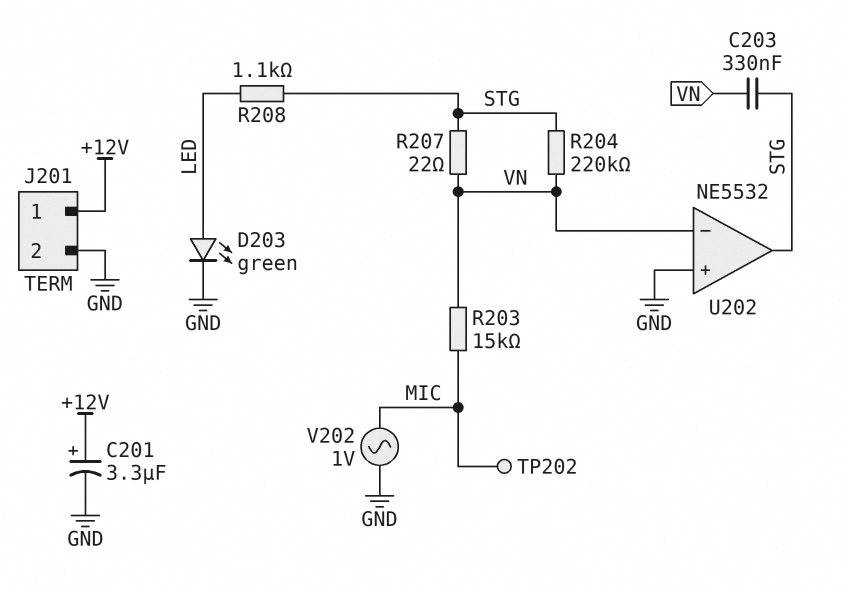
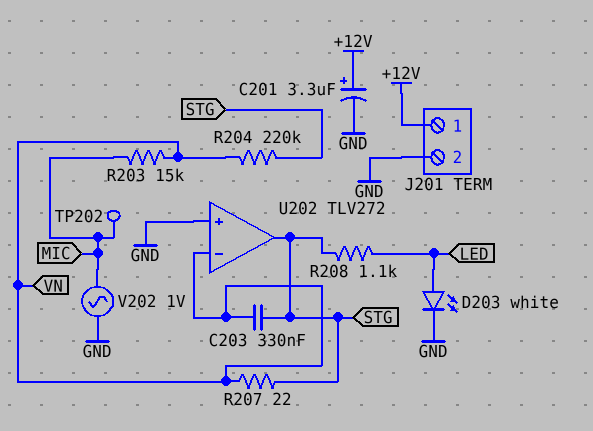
D203: LED green (A LED, K GND) -> LED white (A LED, K GND)
U202: NE5532 -> TLV272

